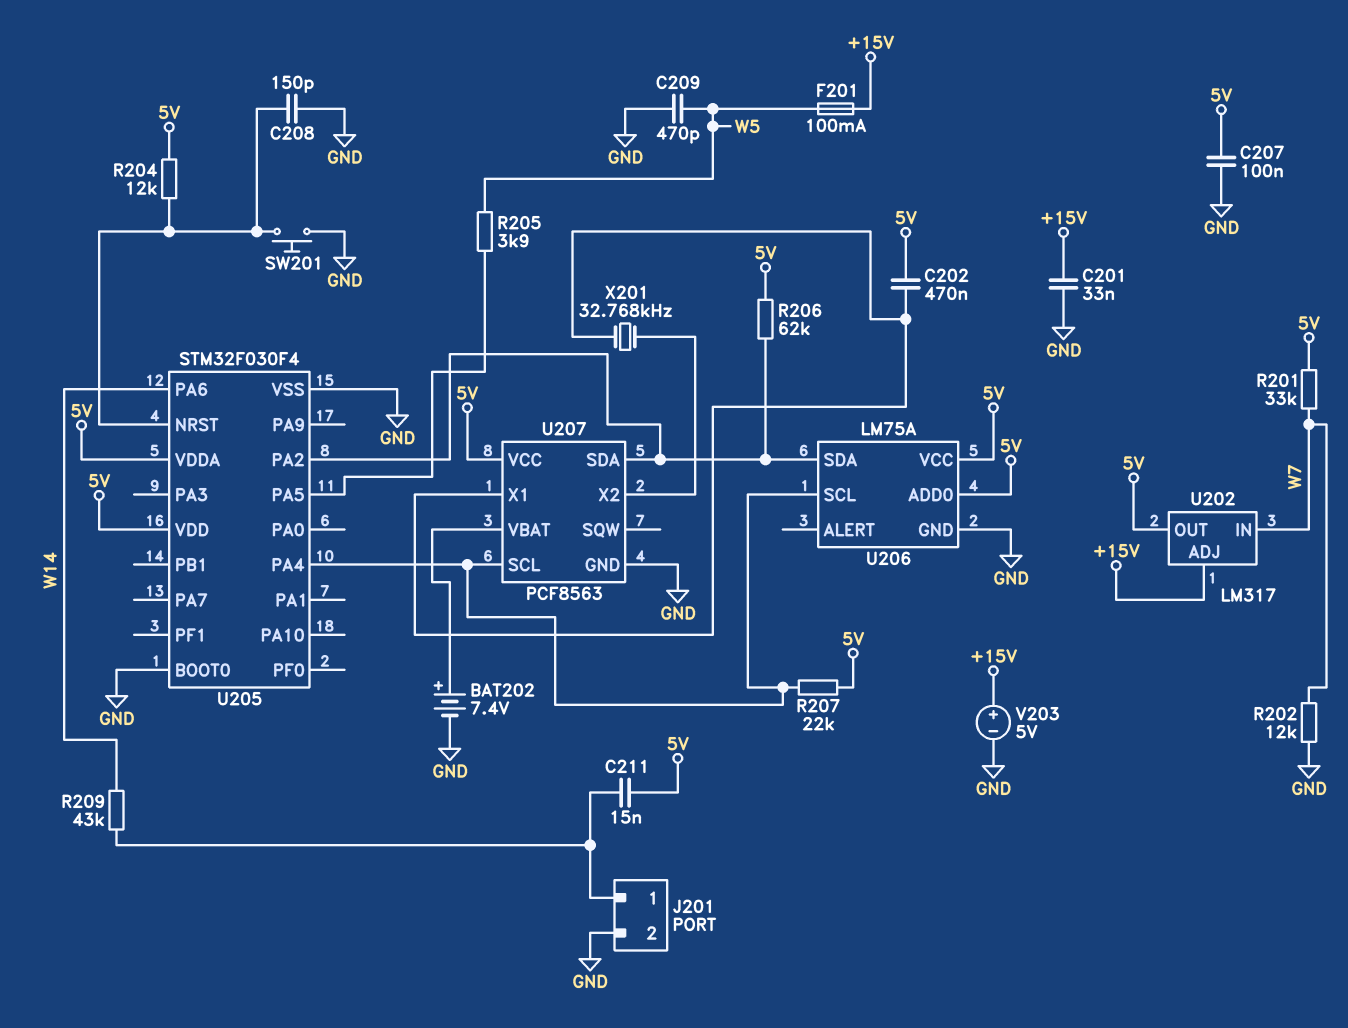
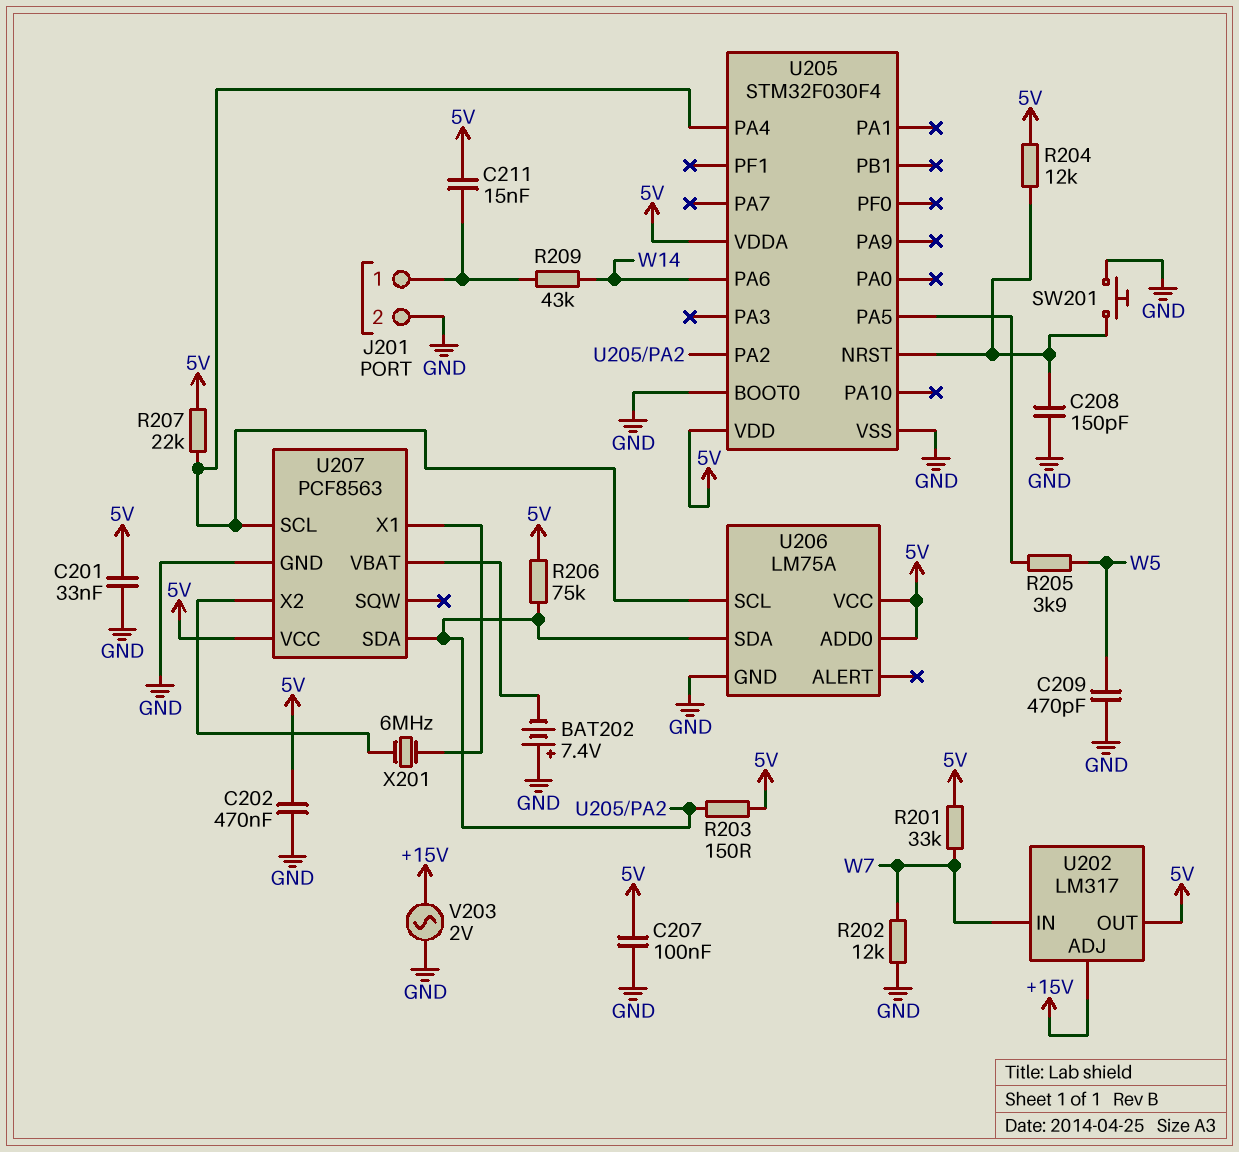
BAT202: 7.4V (plus U207/VBAT, minus GND) -> 7.4V (plus GND, minus U207/VBAT)
C201: 33nF (+15V, GND) -> 33nF (5V, GND)
C202: 470nF (5V, U207/X1) -> 470nF (5V, GND)
F201: 100mA (+15V, W5) -> none
R203: none -> 150 (5V, U205/PA2)
R206: 62k (5V, U205/PA2) -> 75k (5V, U205/PA2)
V203: 5V (plus +15V, minus GND) -> AC 2V (+15V, GND)
X201: 32.768kHz (U207/X1, U207/X2) -> 6MHz (U207/X1, U207/X2)

